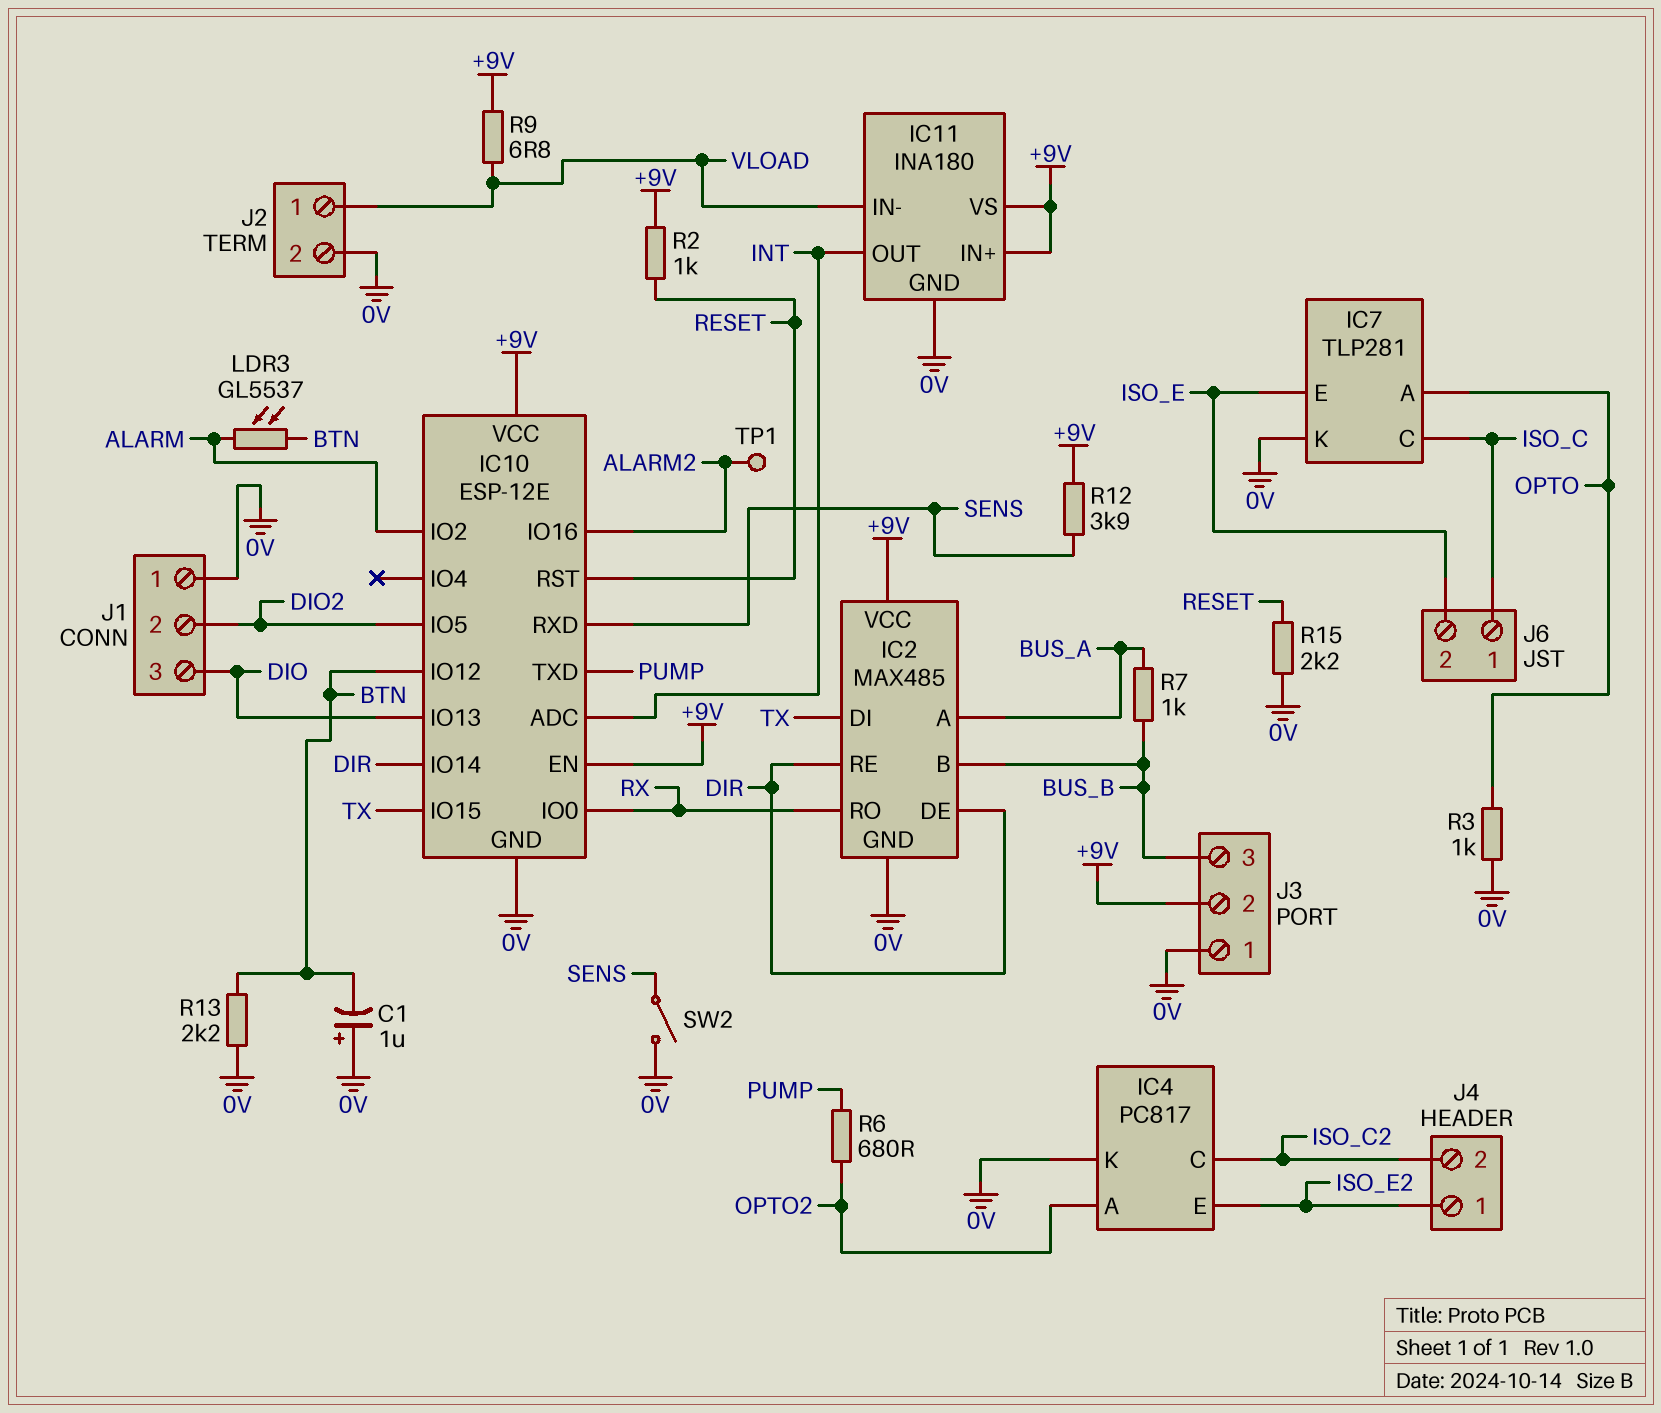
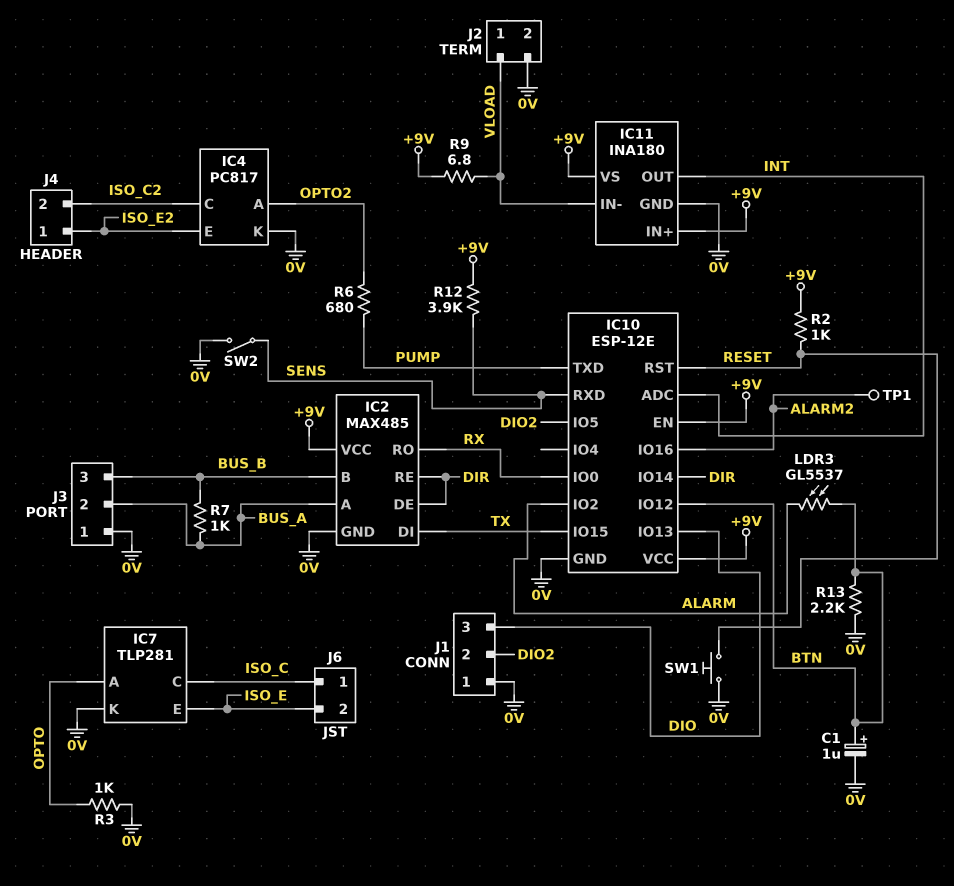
C1: 1uF (plus 0V, minus BTN) -> 1uF (plus BTN, minus 0V)
J3 pin 2: +9V -> BUS_A
R15: 2.2k (0V, RESET) -> none
SW1: none -> button (0V, RESET)

